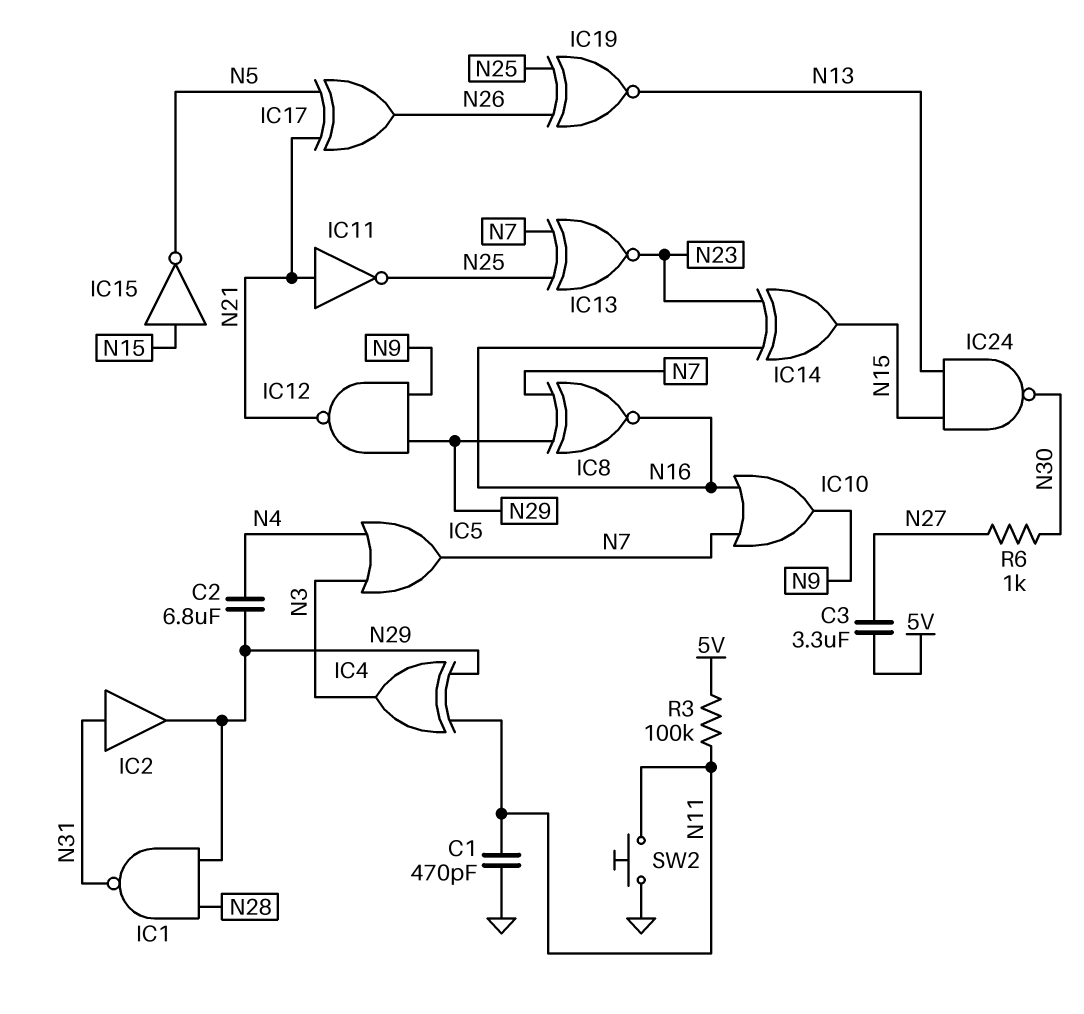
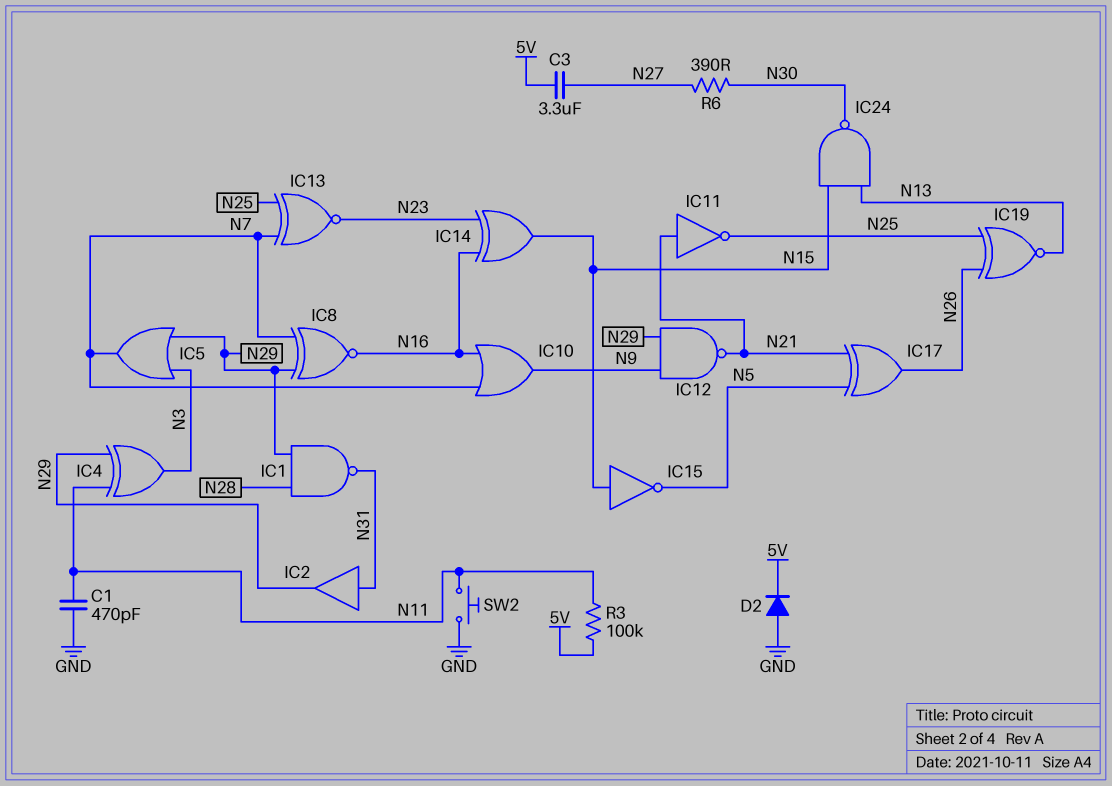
C2: 6.8uF (N4, N29) -> none
D2: none -> diode (A GND, K 5V)
IC5: OR (in N3, in N4, out N7) -> OR (in N3, in N29, out N7)
R6: 1k (N27, N30) -> 390 (N27, N30)

